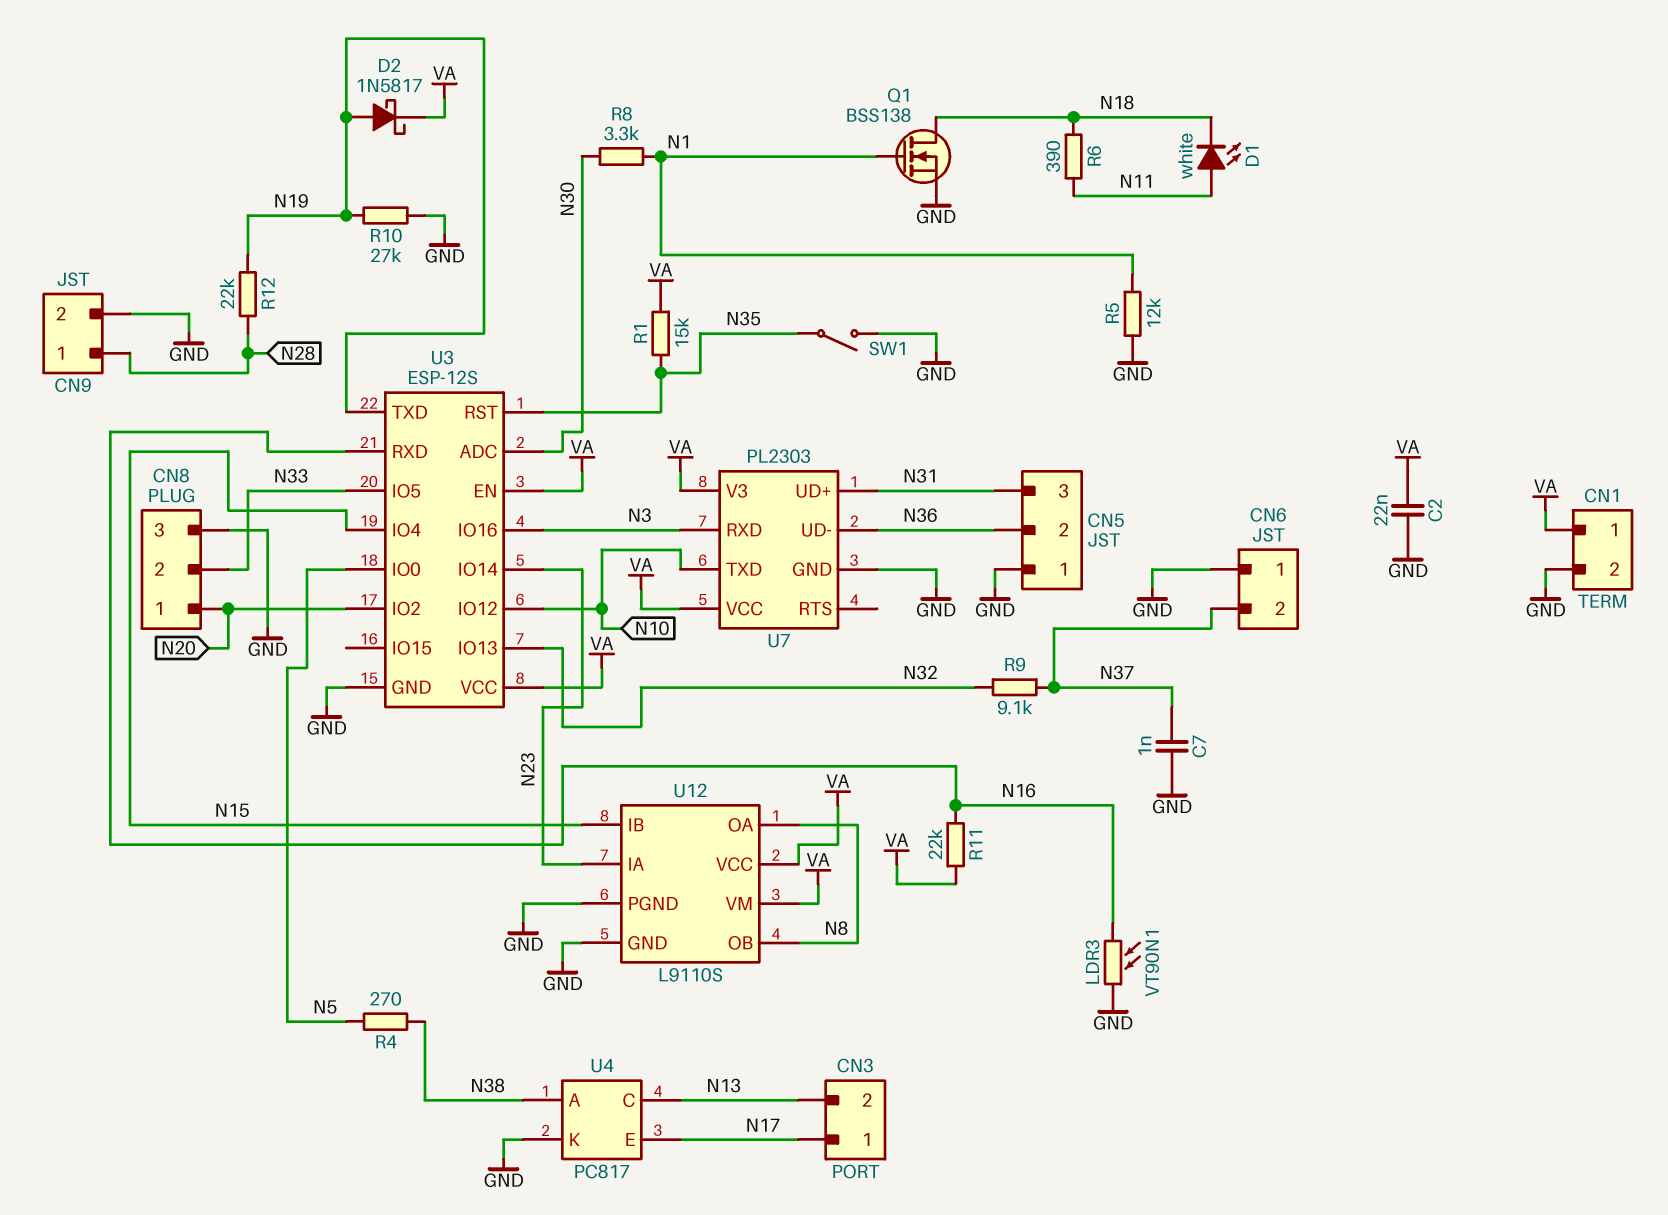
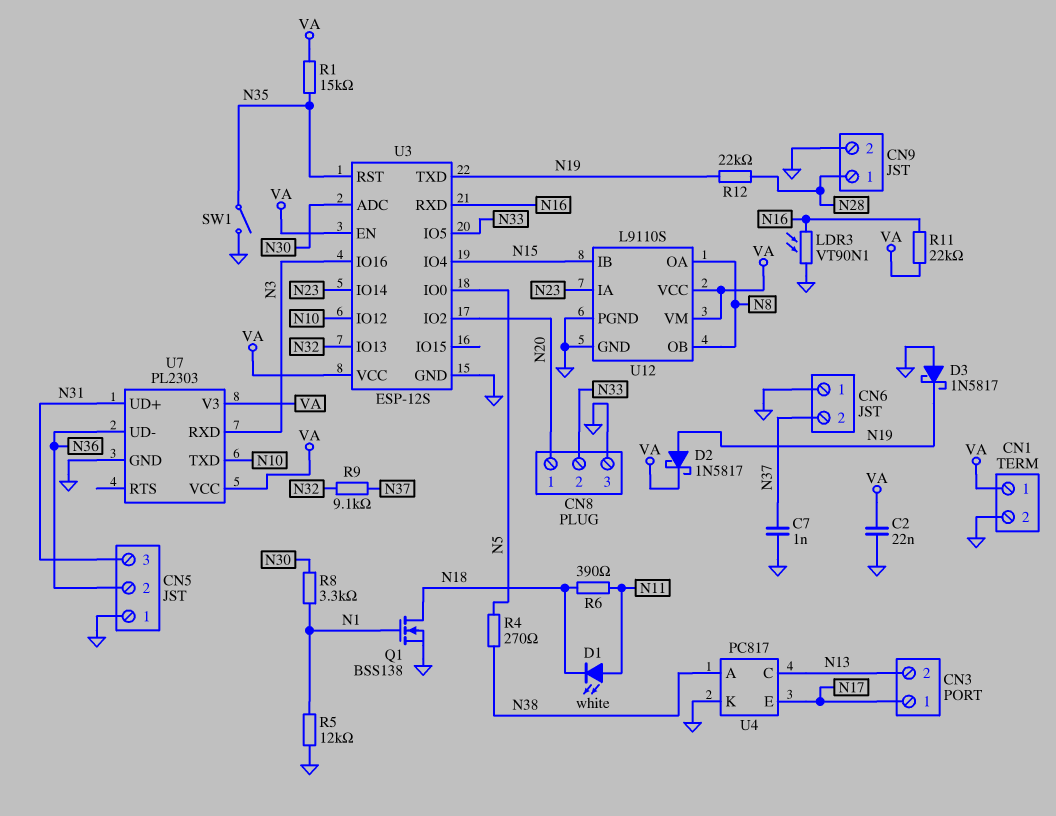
D3: none -> schottky 1N5817 (A GND, K N19)
R10: 27k (GND, N19) -> none

